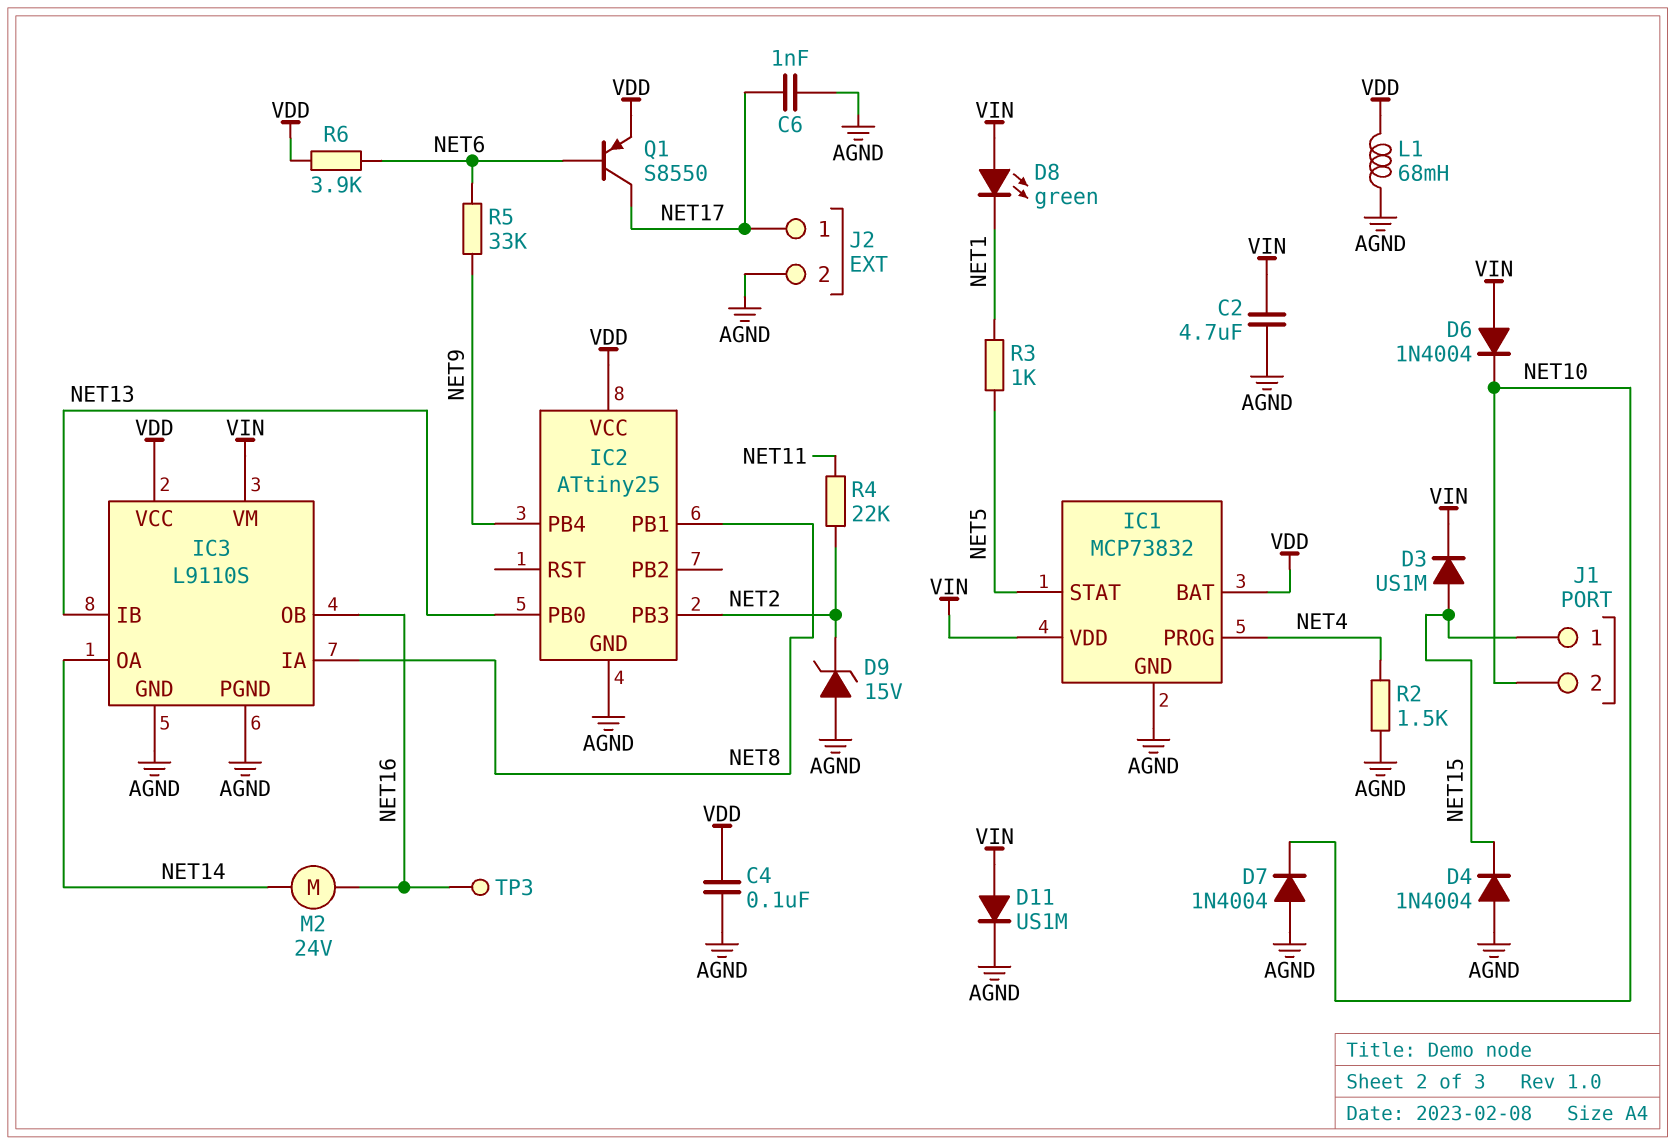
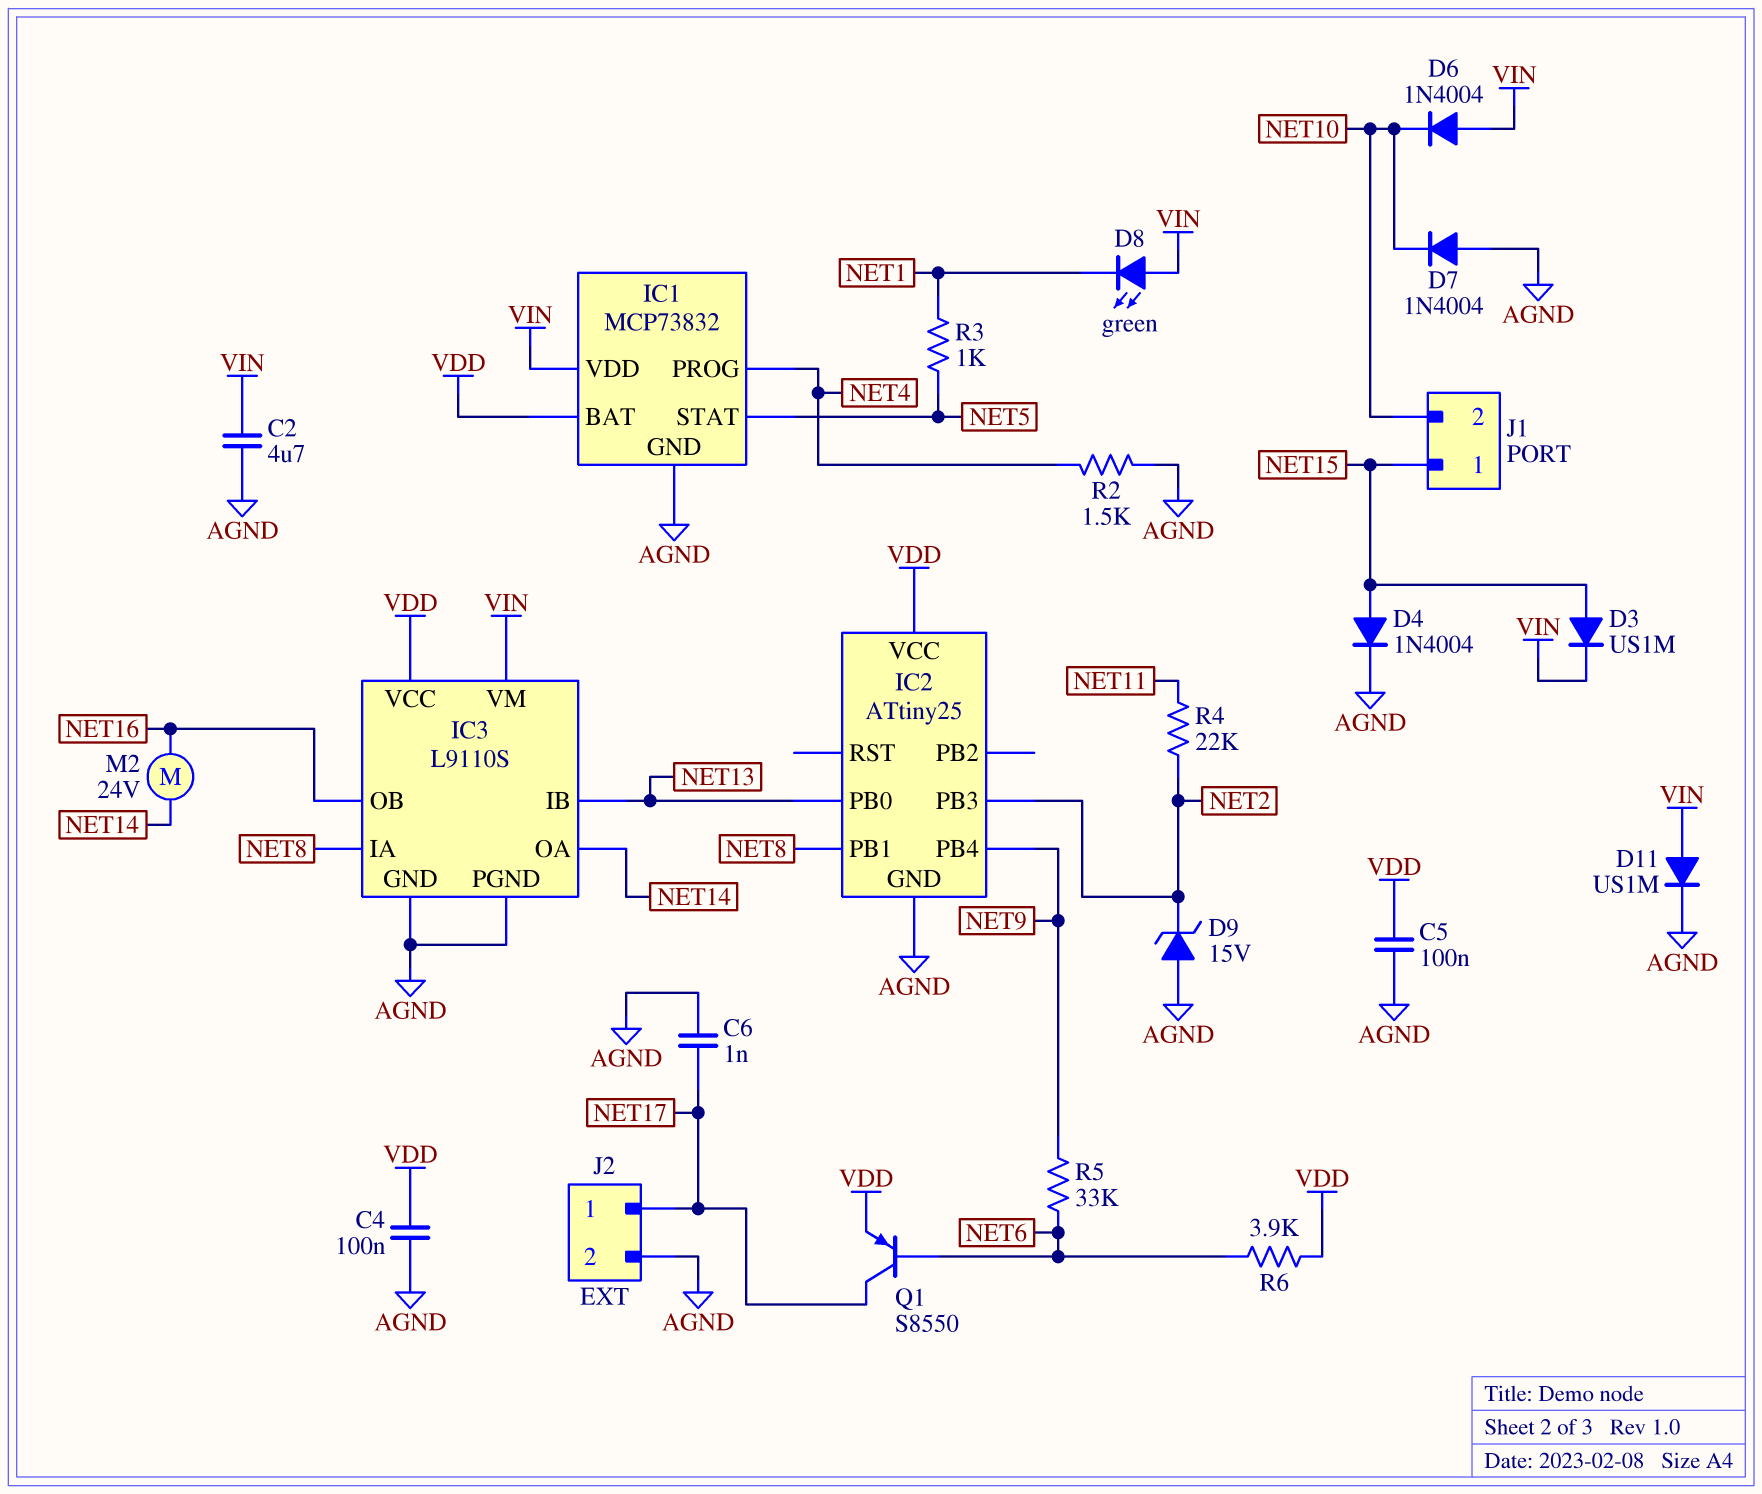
C5: none -> 100nF (AGND, VDD)
D4: diode 1N4004 (A AGND, K NET15) -> diode 1N4004 (A NET15, K AGND)
L1: 68mH (AGND, VDD) -> none
TP3: test point (NET16) -> none

